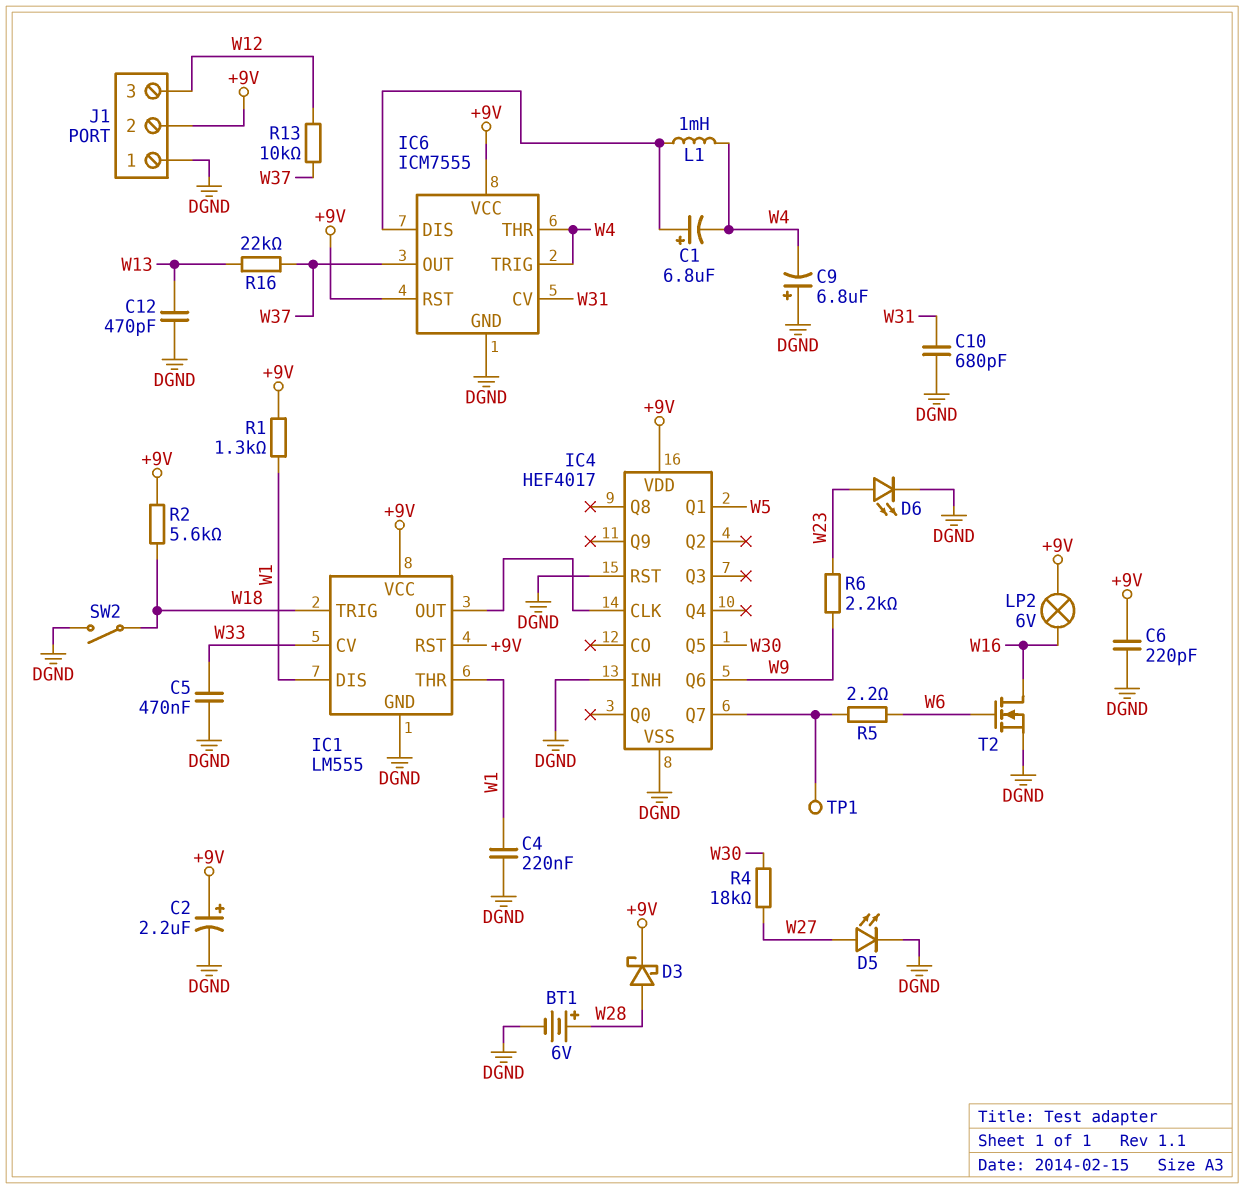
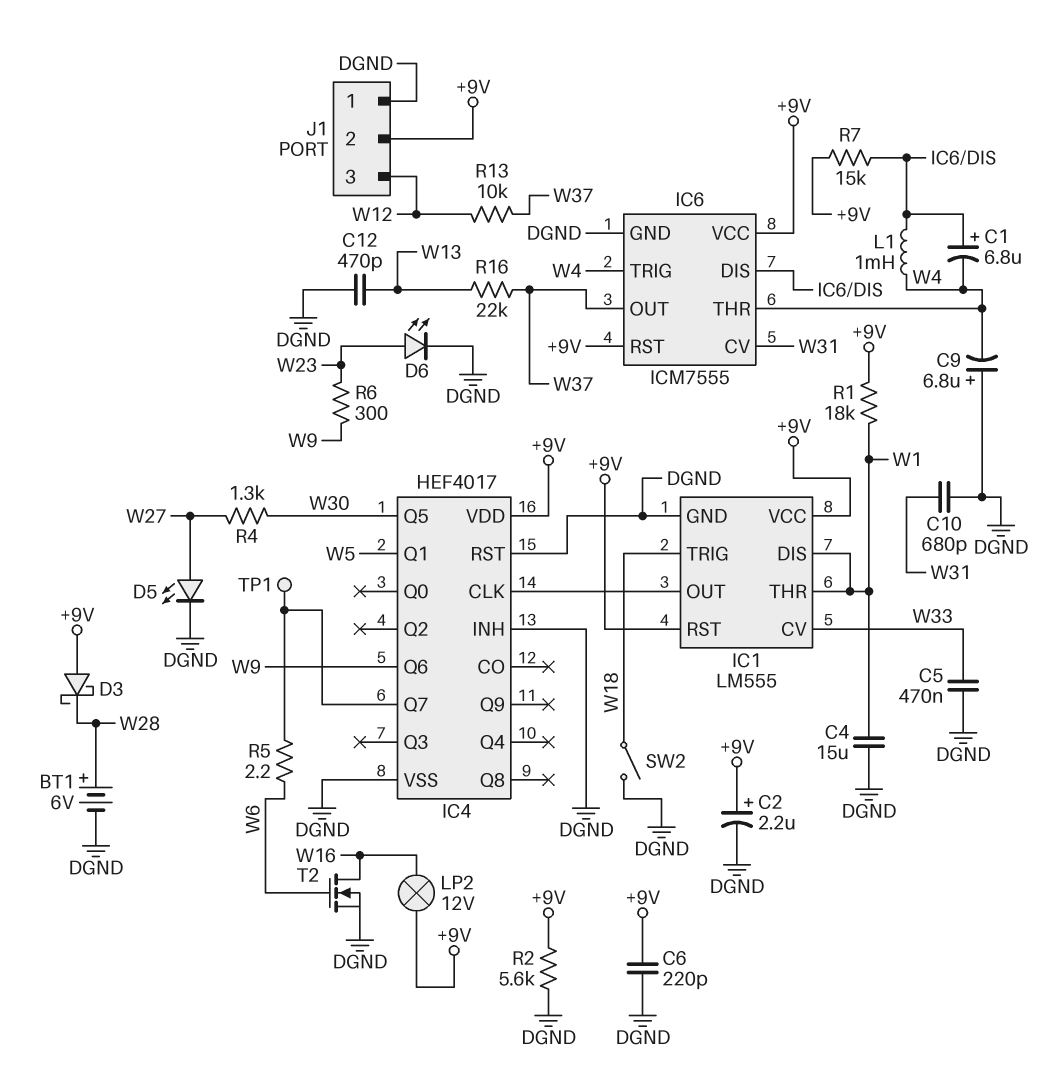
C4: 220nF (DGND, W1) -> 15uF (DGND, W1)
D3: schottky (A W28, K +9V) -> schottky (A +9V, K W28)
LP2: lamp 6V (+9V, W16) -> lamp 12V (+9V, W16)
R1: 1.3k (+9V, W1) -> 18k (+9V, W1)
R2: 5.6k (+9V, W18) -> 5.6k (+9V, DGND)
R4: 18k (W27, W30) -> 1.3k (W27, W30)
R6: 2.2k (W9, W23) -> 300 (W9, W23)
R7: none -> 15k (+9V, IC6/DIS)

